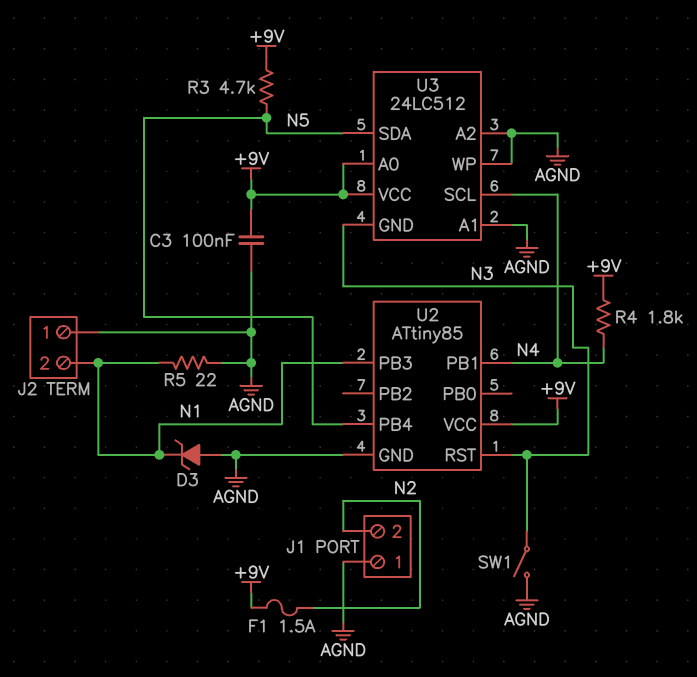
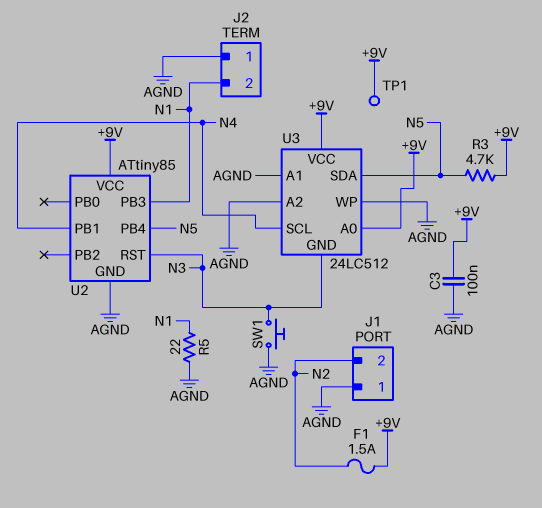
D3: zener (A AGND, K N1) -> none
R4: 1.8k (+9V, N4) -> none
SW1: switch (AGND, N3) -> button (AGND, N3)
TP1: none -> test point (+9V)

